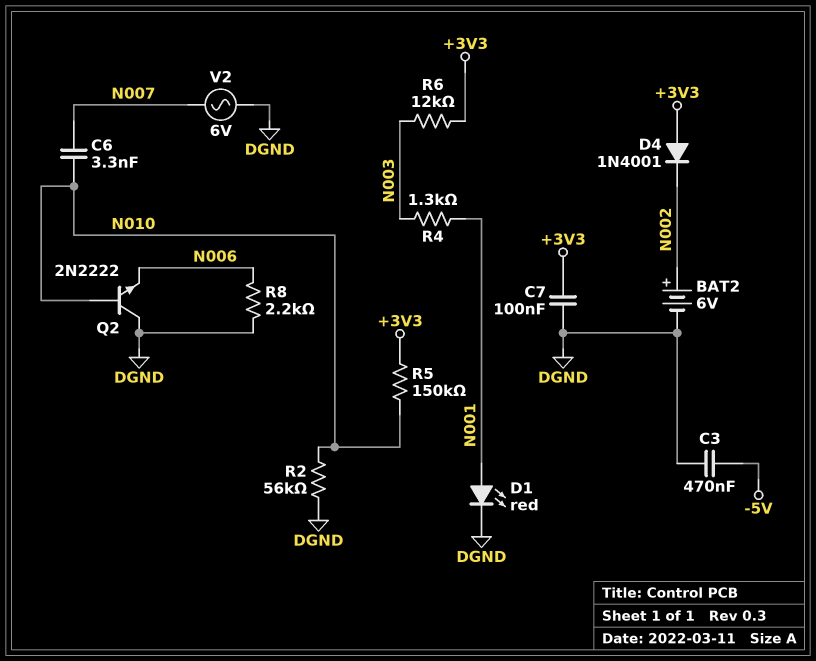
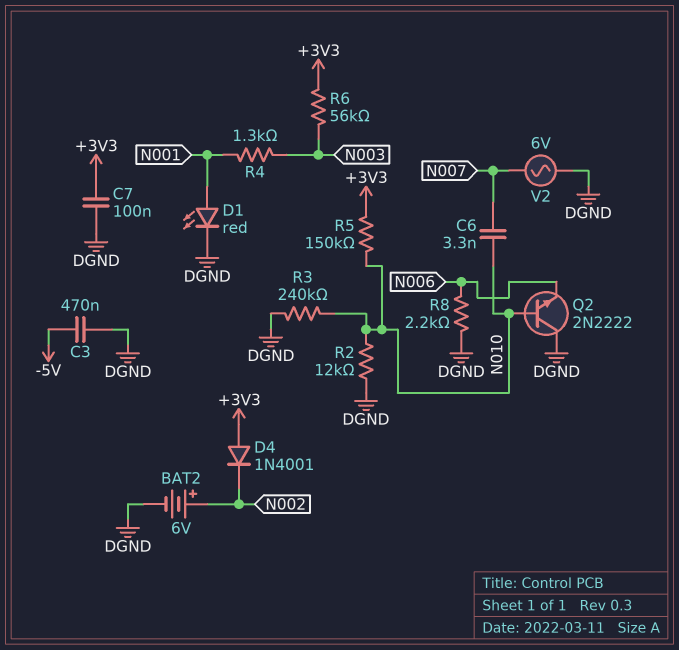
R2: 56k (DGND, N010) -> 12k (DGND, N010)
R3: none -> 240k (DGND, N010)
R6: 12k (+3V3, N003) -> 56k (+3V3, N003)

